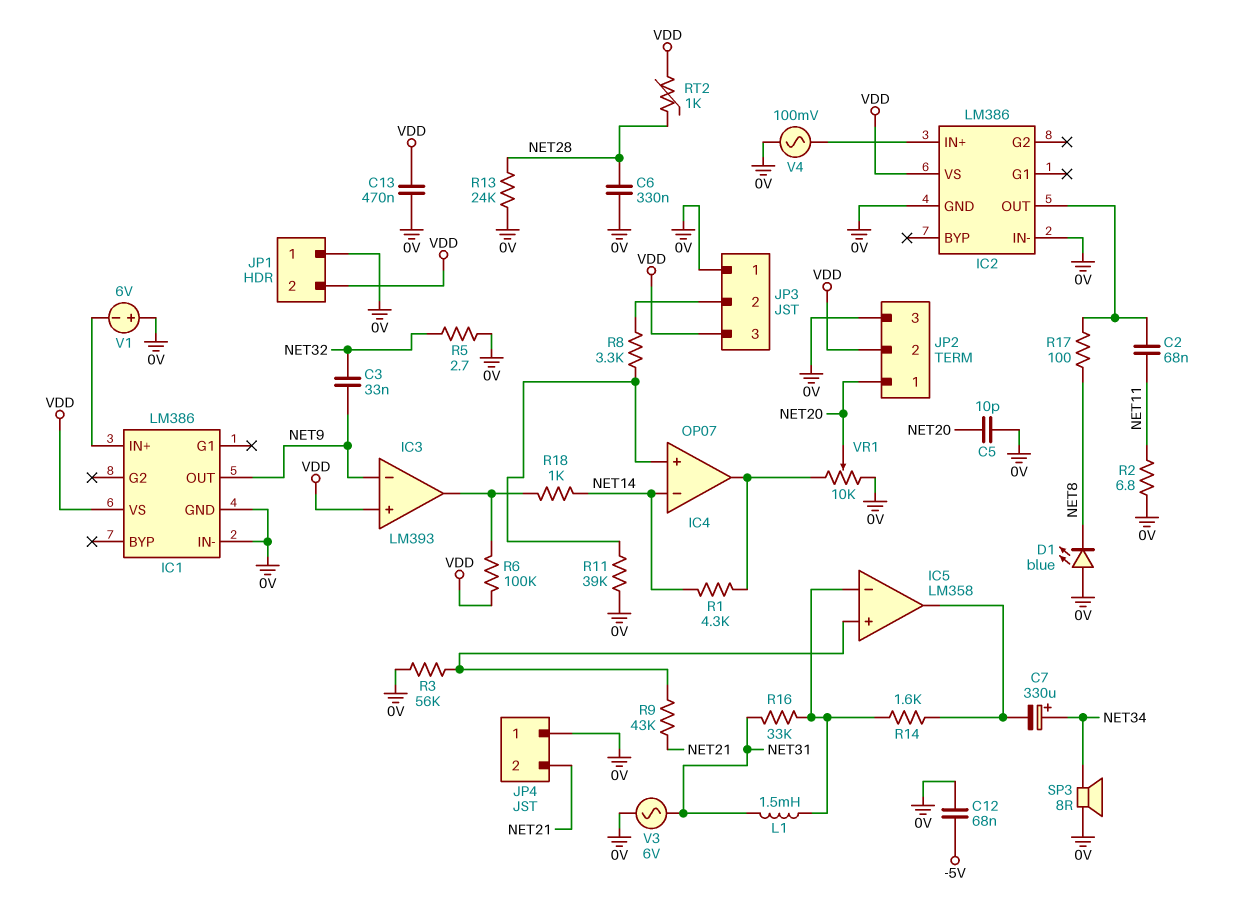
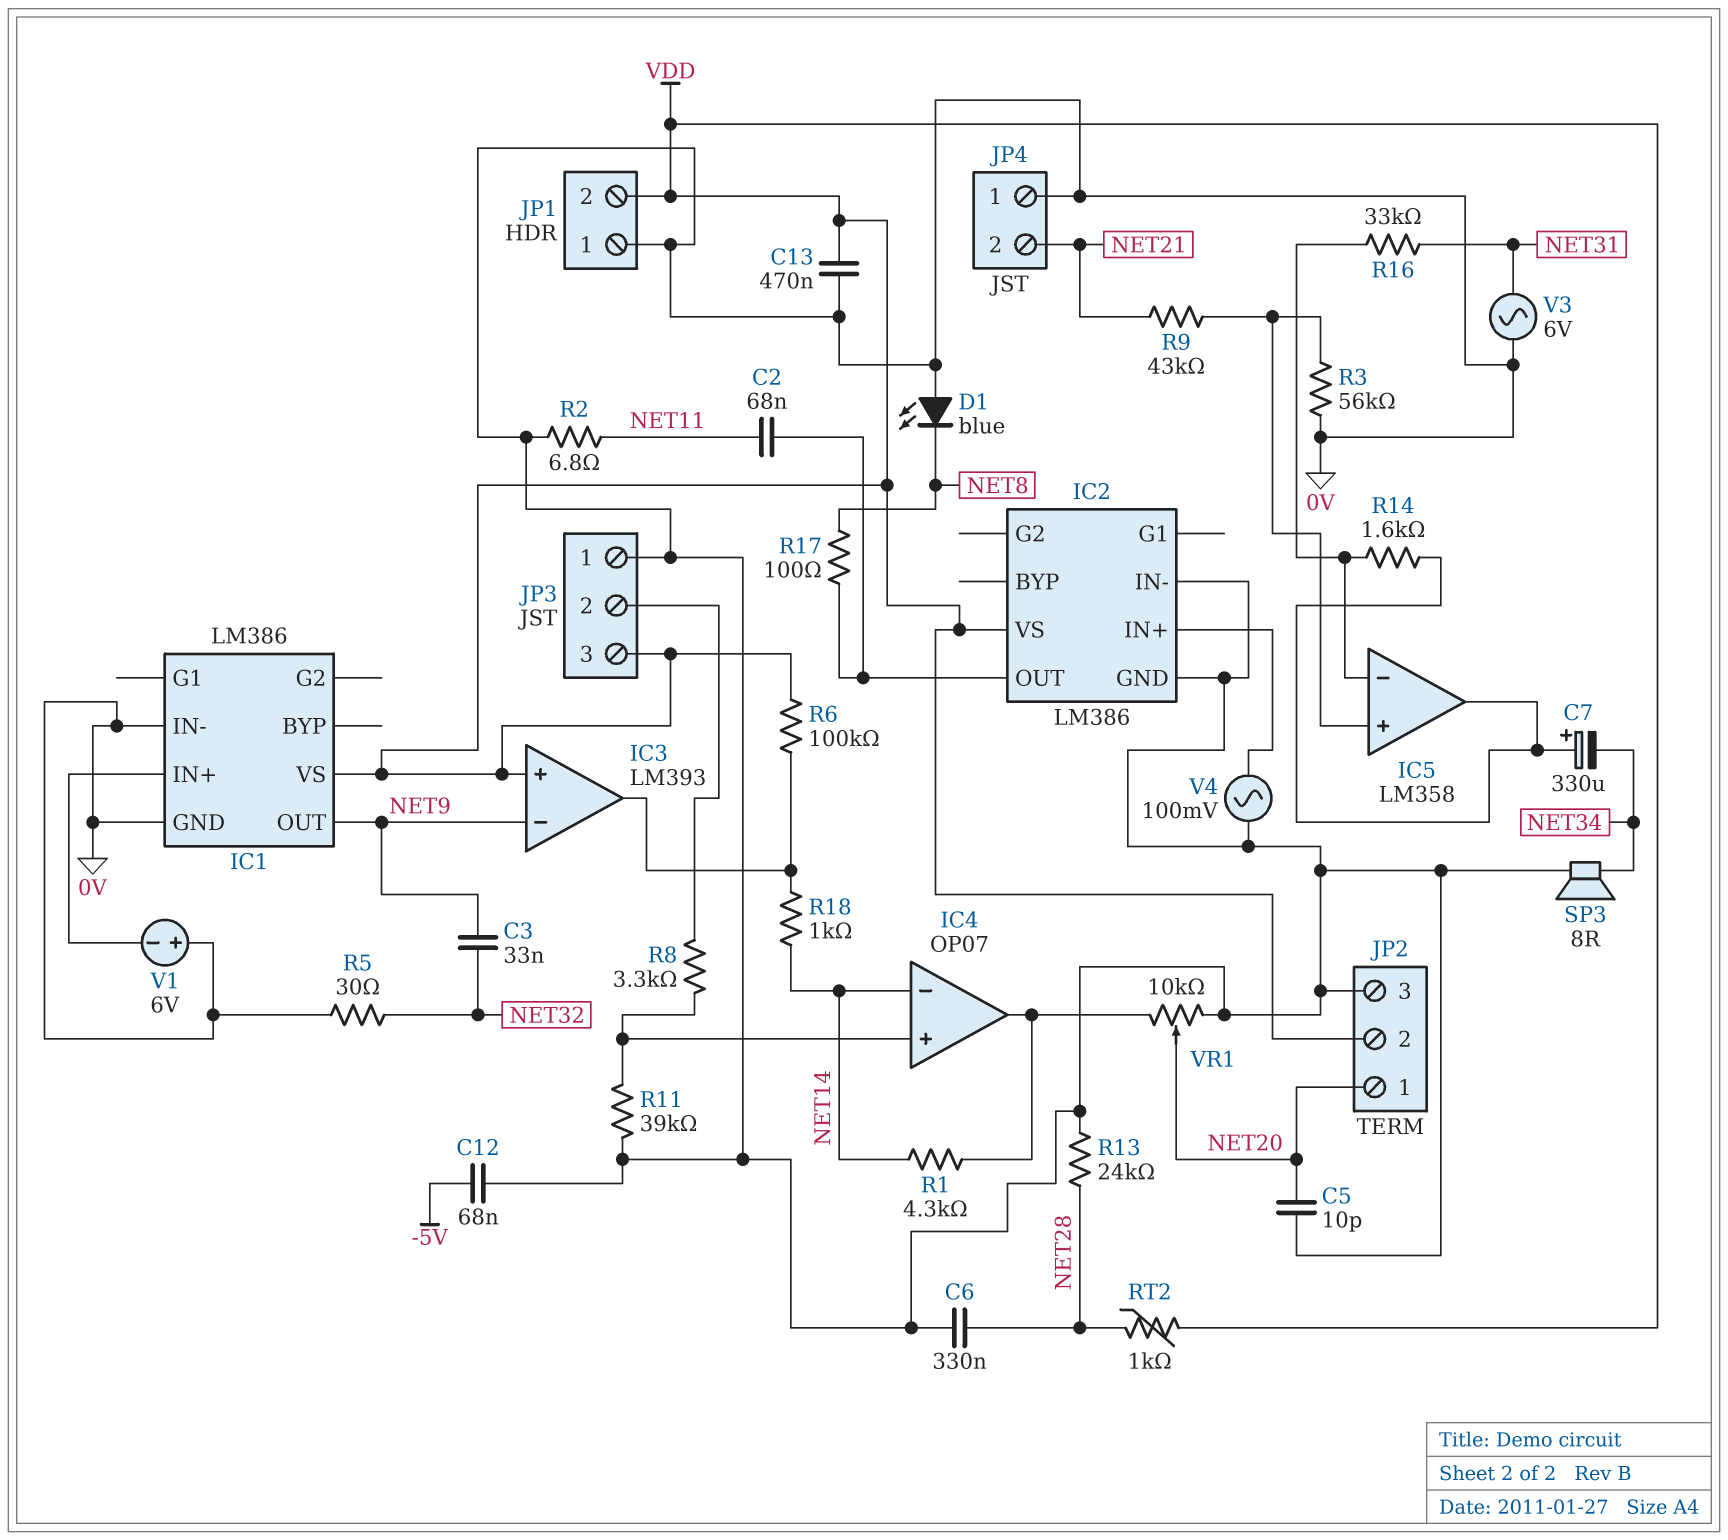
C7: 330uF (plus NET34, minus IC5/out) -> 330uF (plus IC5/out, minus NET34)
L1: 1.5mH (IC5/in-, NET31) -> none
R5: 2.7 (0V, NET32) -> 30 (0V, NET32)

